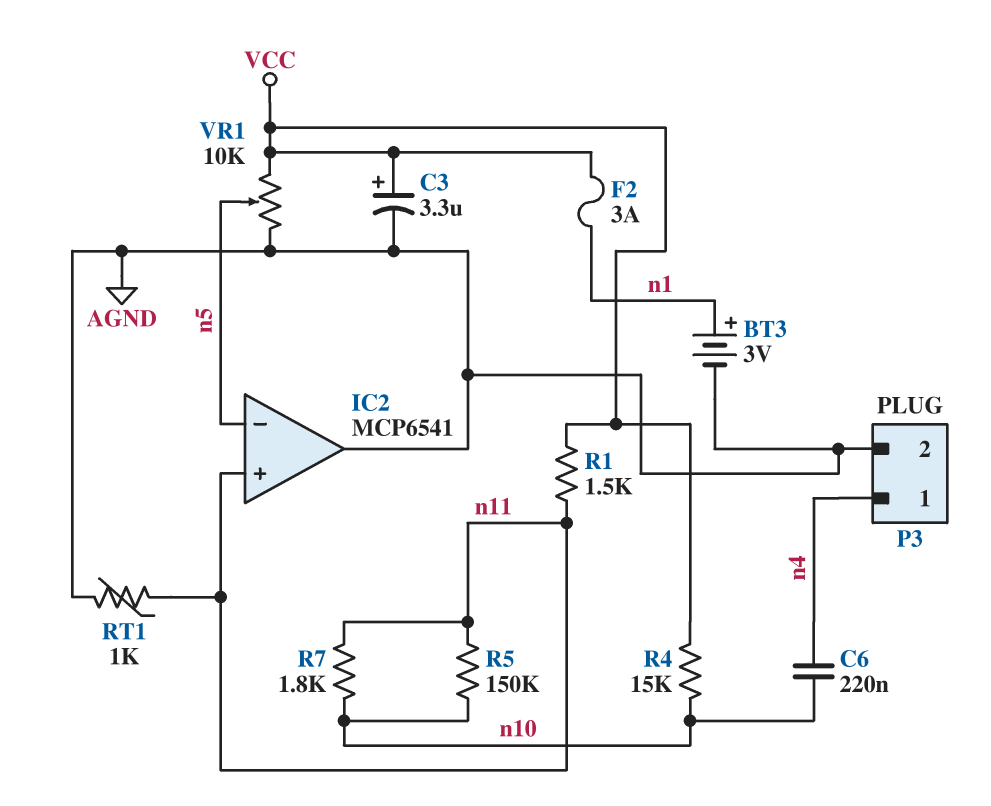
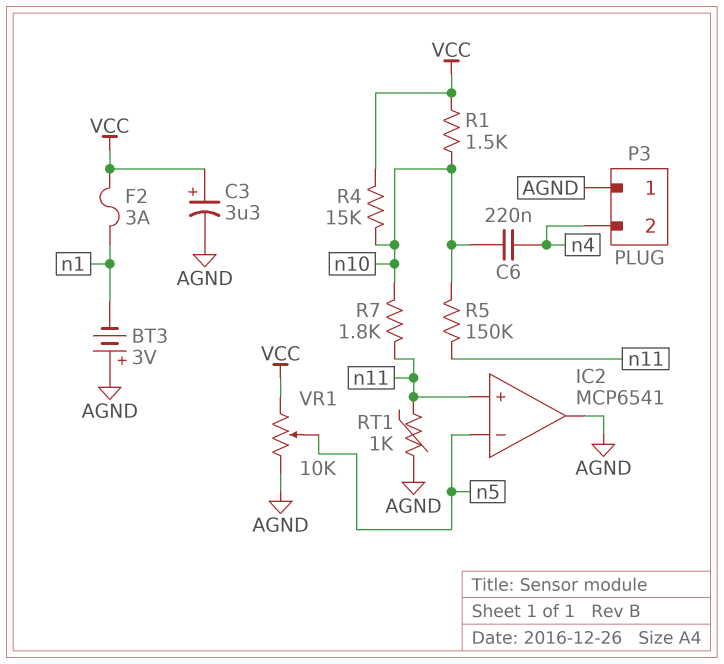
BT3: 3V (plus n1, minus AGND) -> 3V (plus AGND, minus n1)
P3 pin 1: n4 -> AGND
P3 pin 2: AGND -> n4
R1: 1.5k (VCC, n11) -> 1.5k (VCC, n10)

